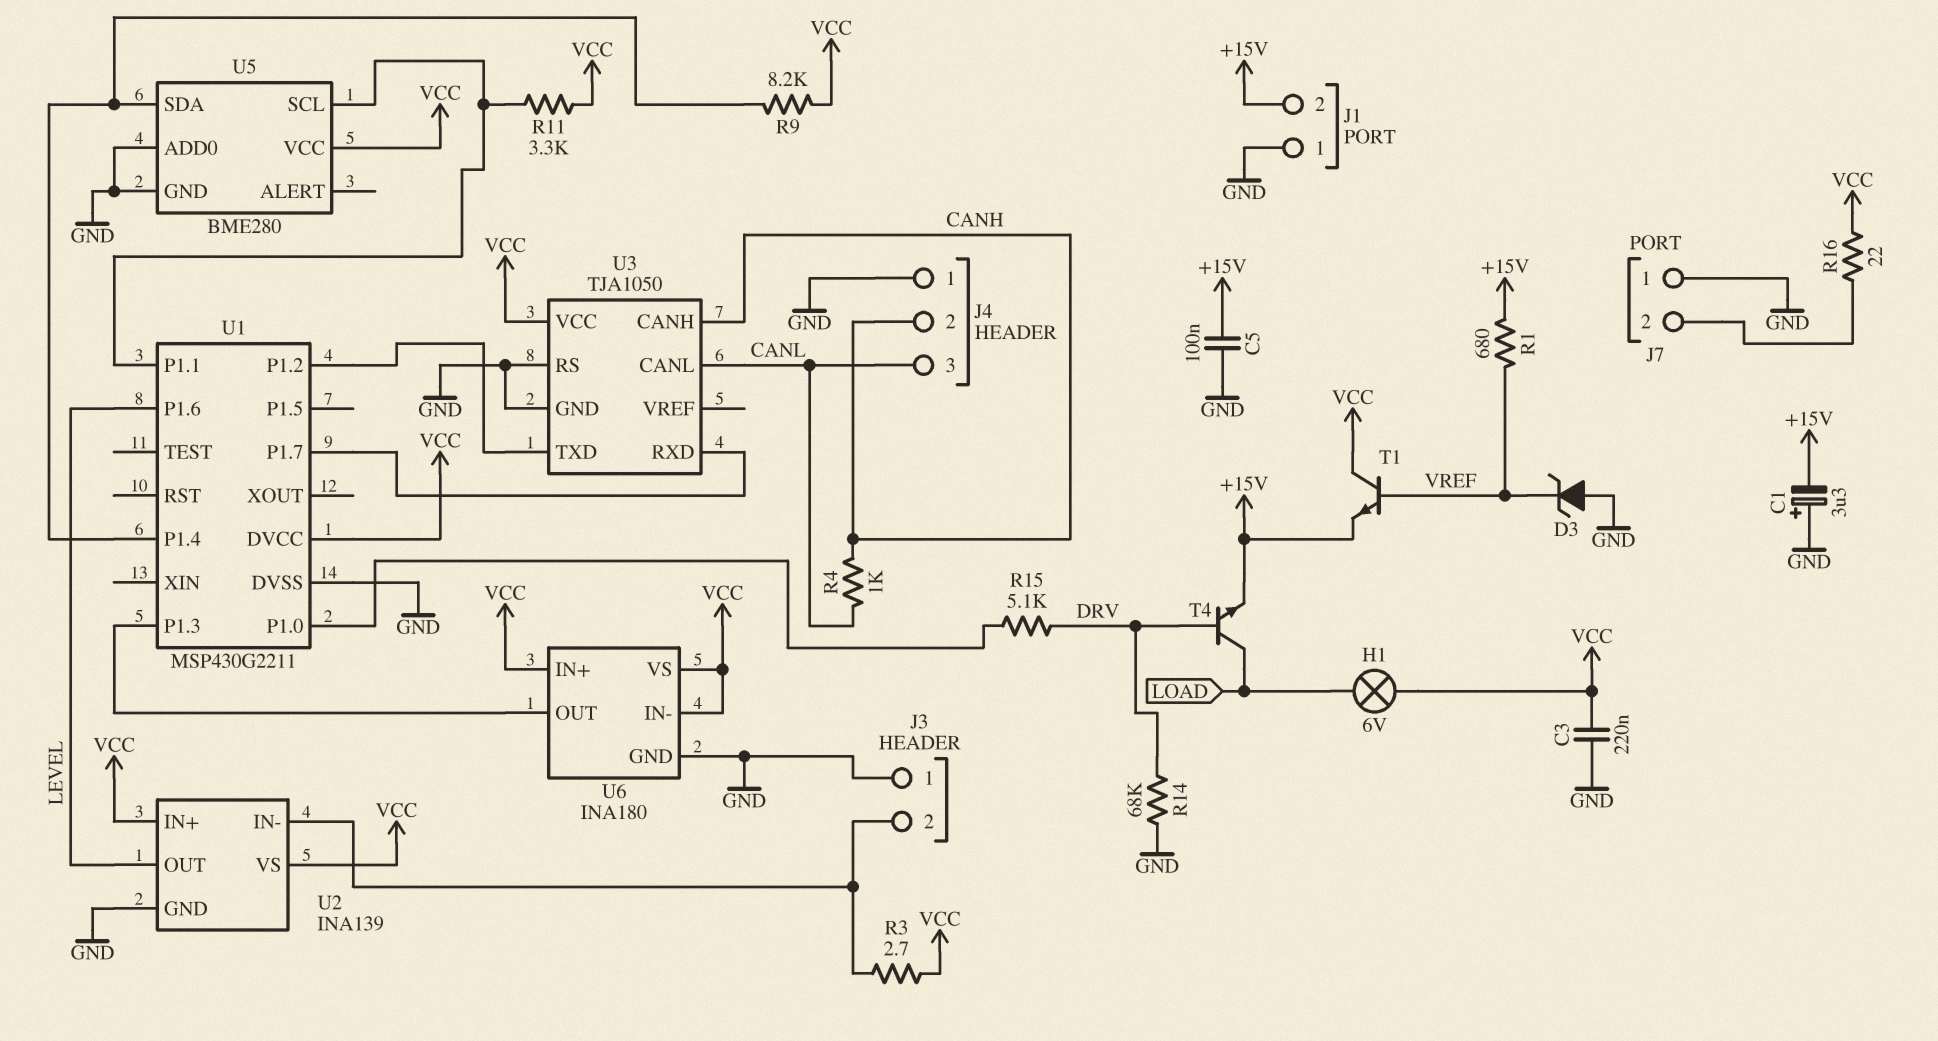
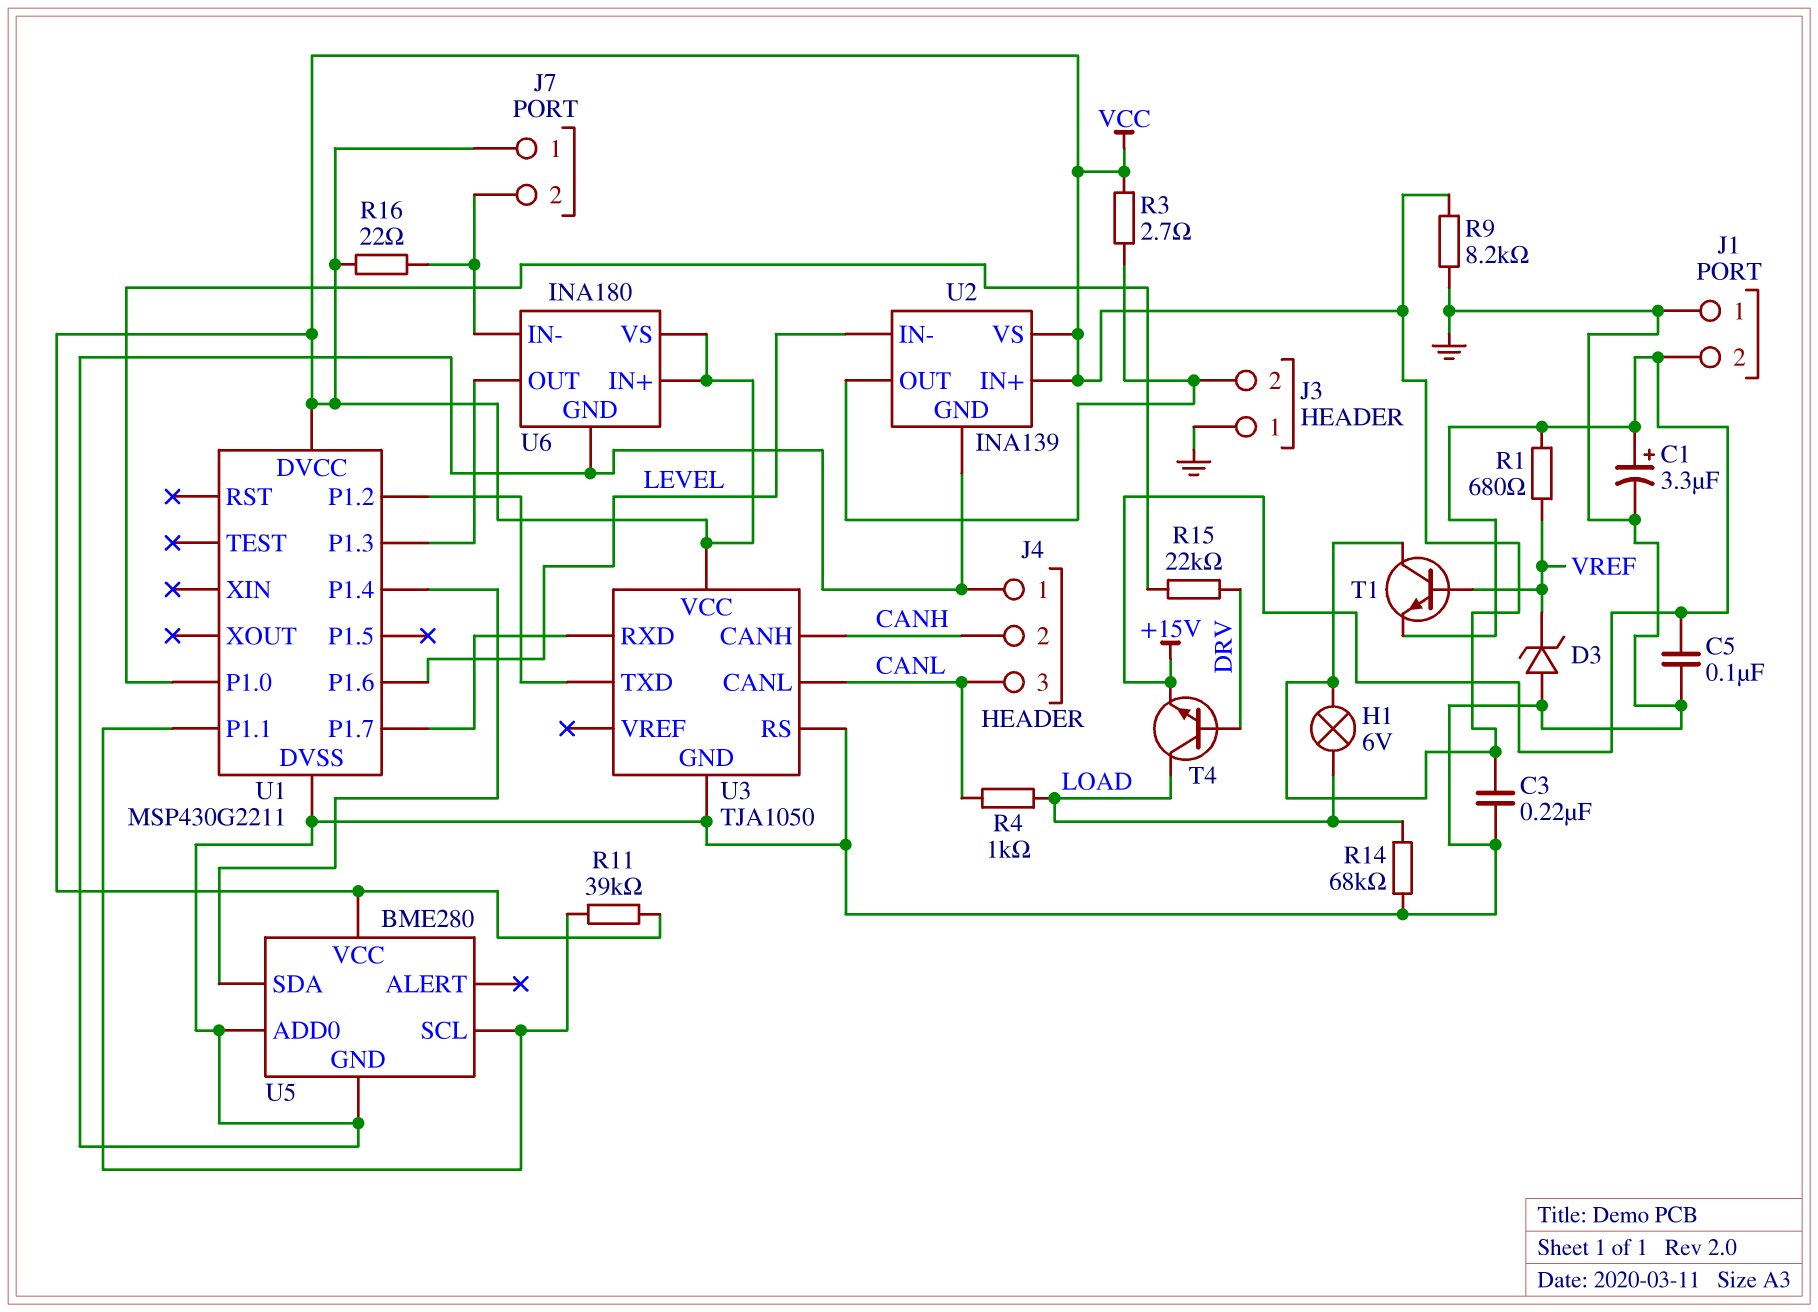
C1: 3.3uF (plus GND, minus +15V) -> 3.3uF (plus +15V, minus GND)
J7 pin 1: GND -> VCC
R4: 1k (CANH, CANL) -> 1k (CANL, LOAD)
R9: 8.2k (U1/P1.4, VCC) -> 8.2k (GND, VCC)
R11: 3.3k (U1/P1.1, VCC) -> 39k (U1/P1.1, VCC)
R14: 68k (DRV, GND) -> 68k (GND, LOAD)
R15: 5.1k (DRV, U1/P1.0) -> 22k (DRV, U1/P1.0)
U2 pin IN-: J3/2 -> LEVEL
U2 pin OUT: LEVEL -> J3/2
U6 pin IN-: VCC -> J7/2

